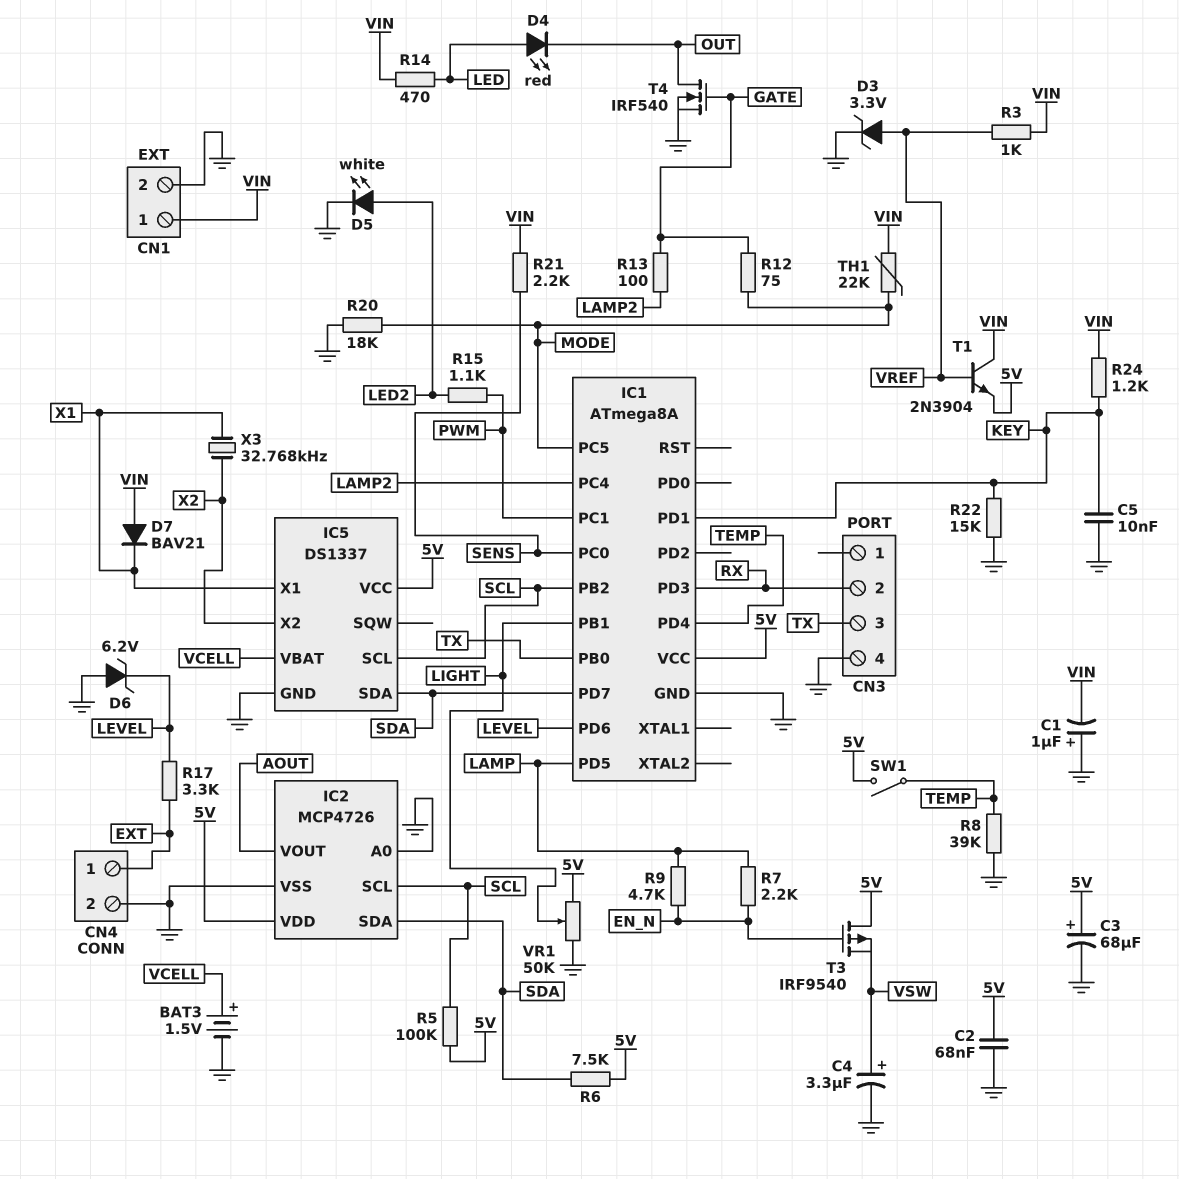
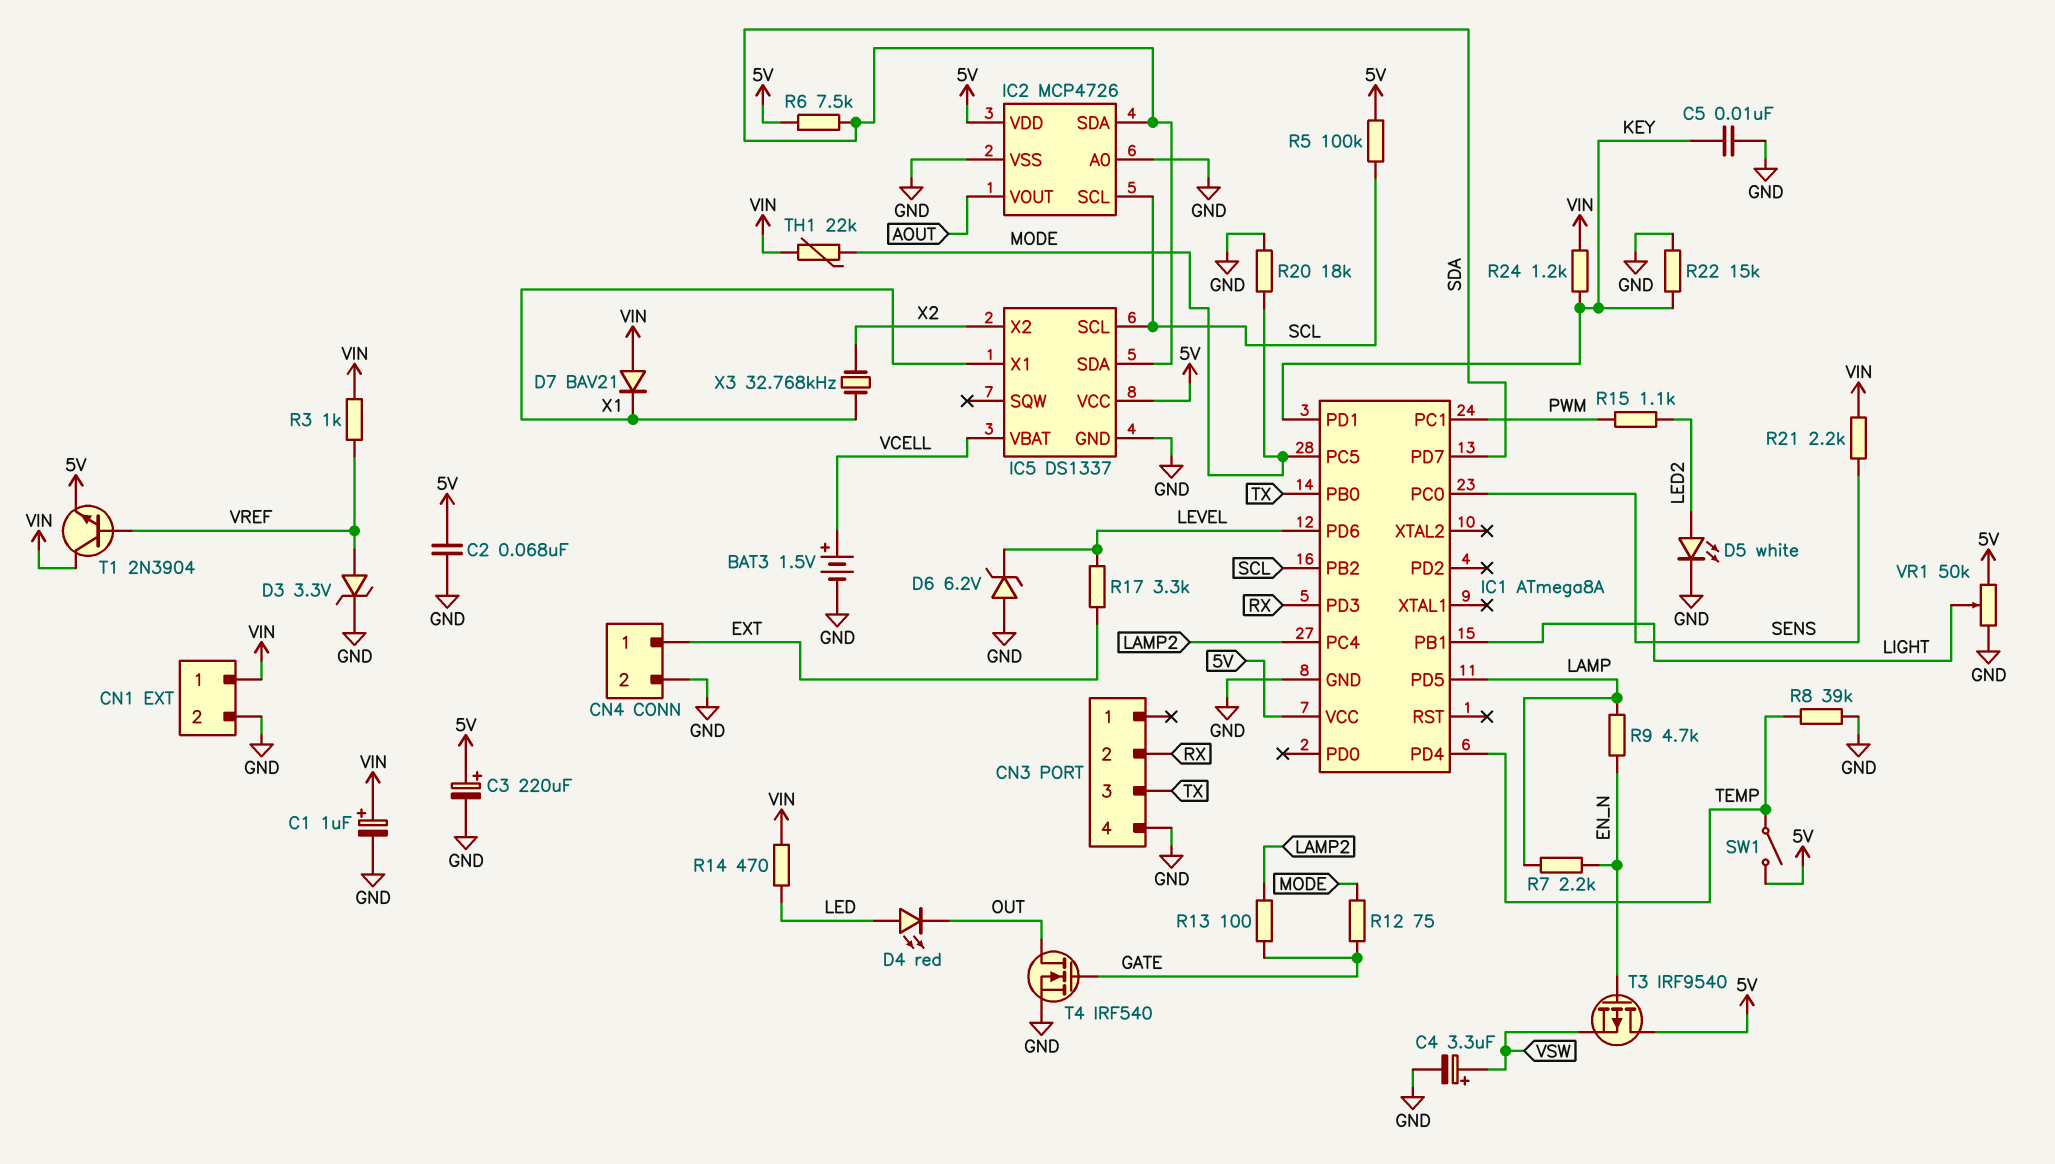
C1: 1uF (plus GND, minus VIN) -> 1uF (plus VIN, minus GND)
C3: 68uF (plus 5V, minus GND) -> 220uF (plus 5V, minus GND)

